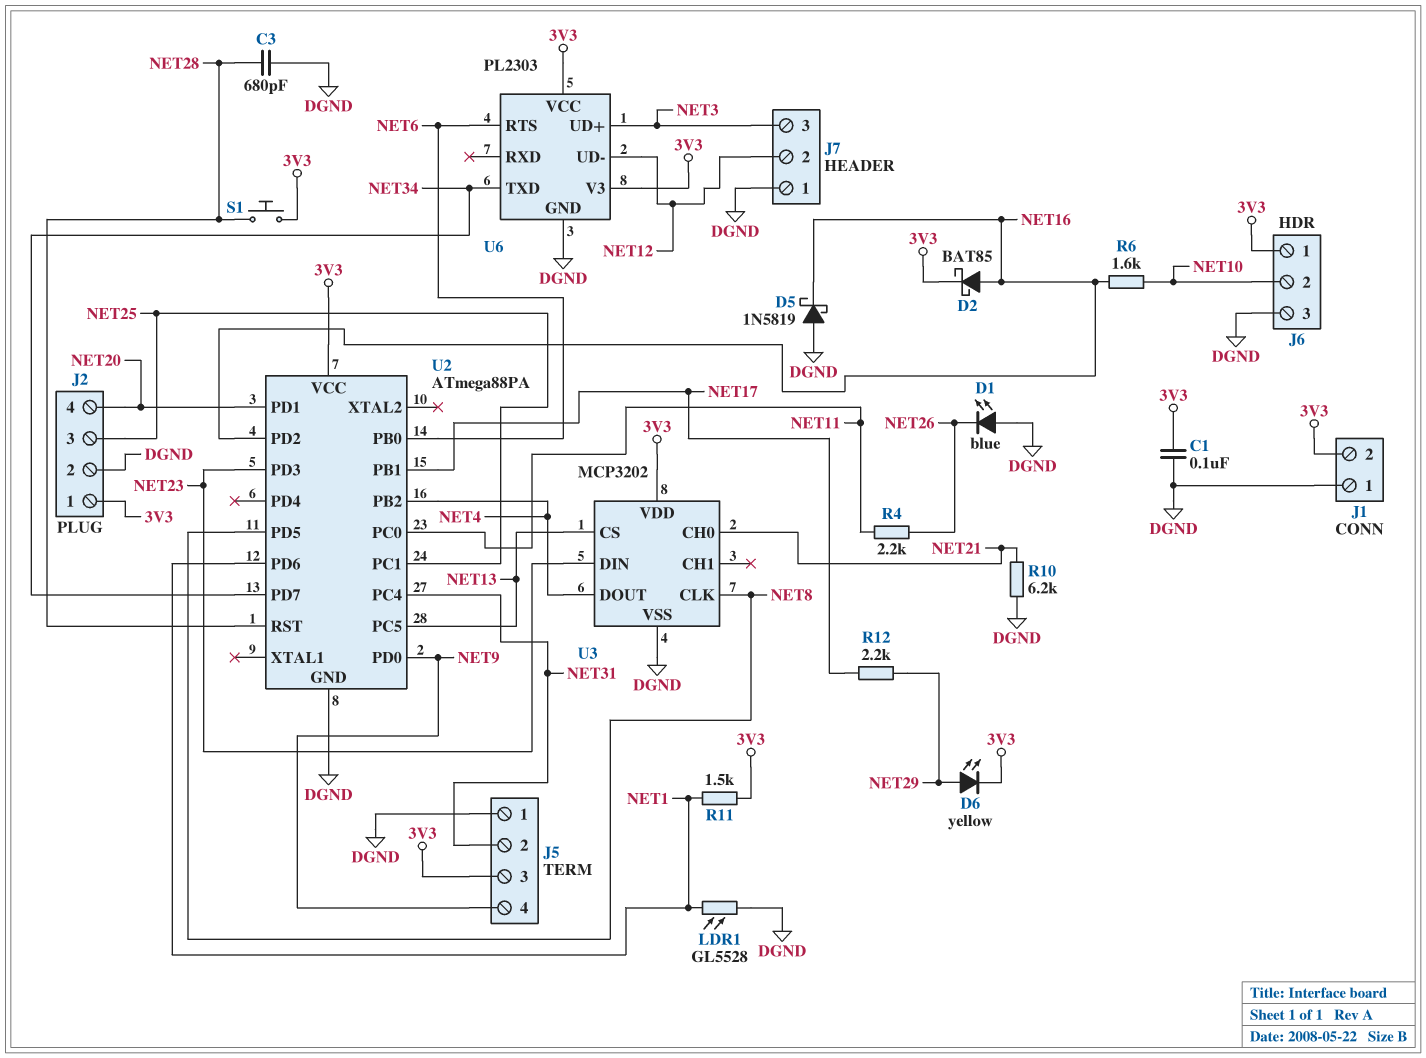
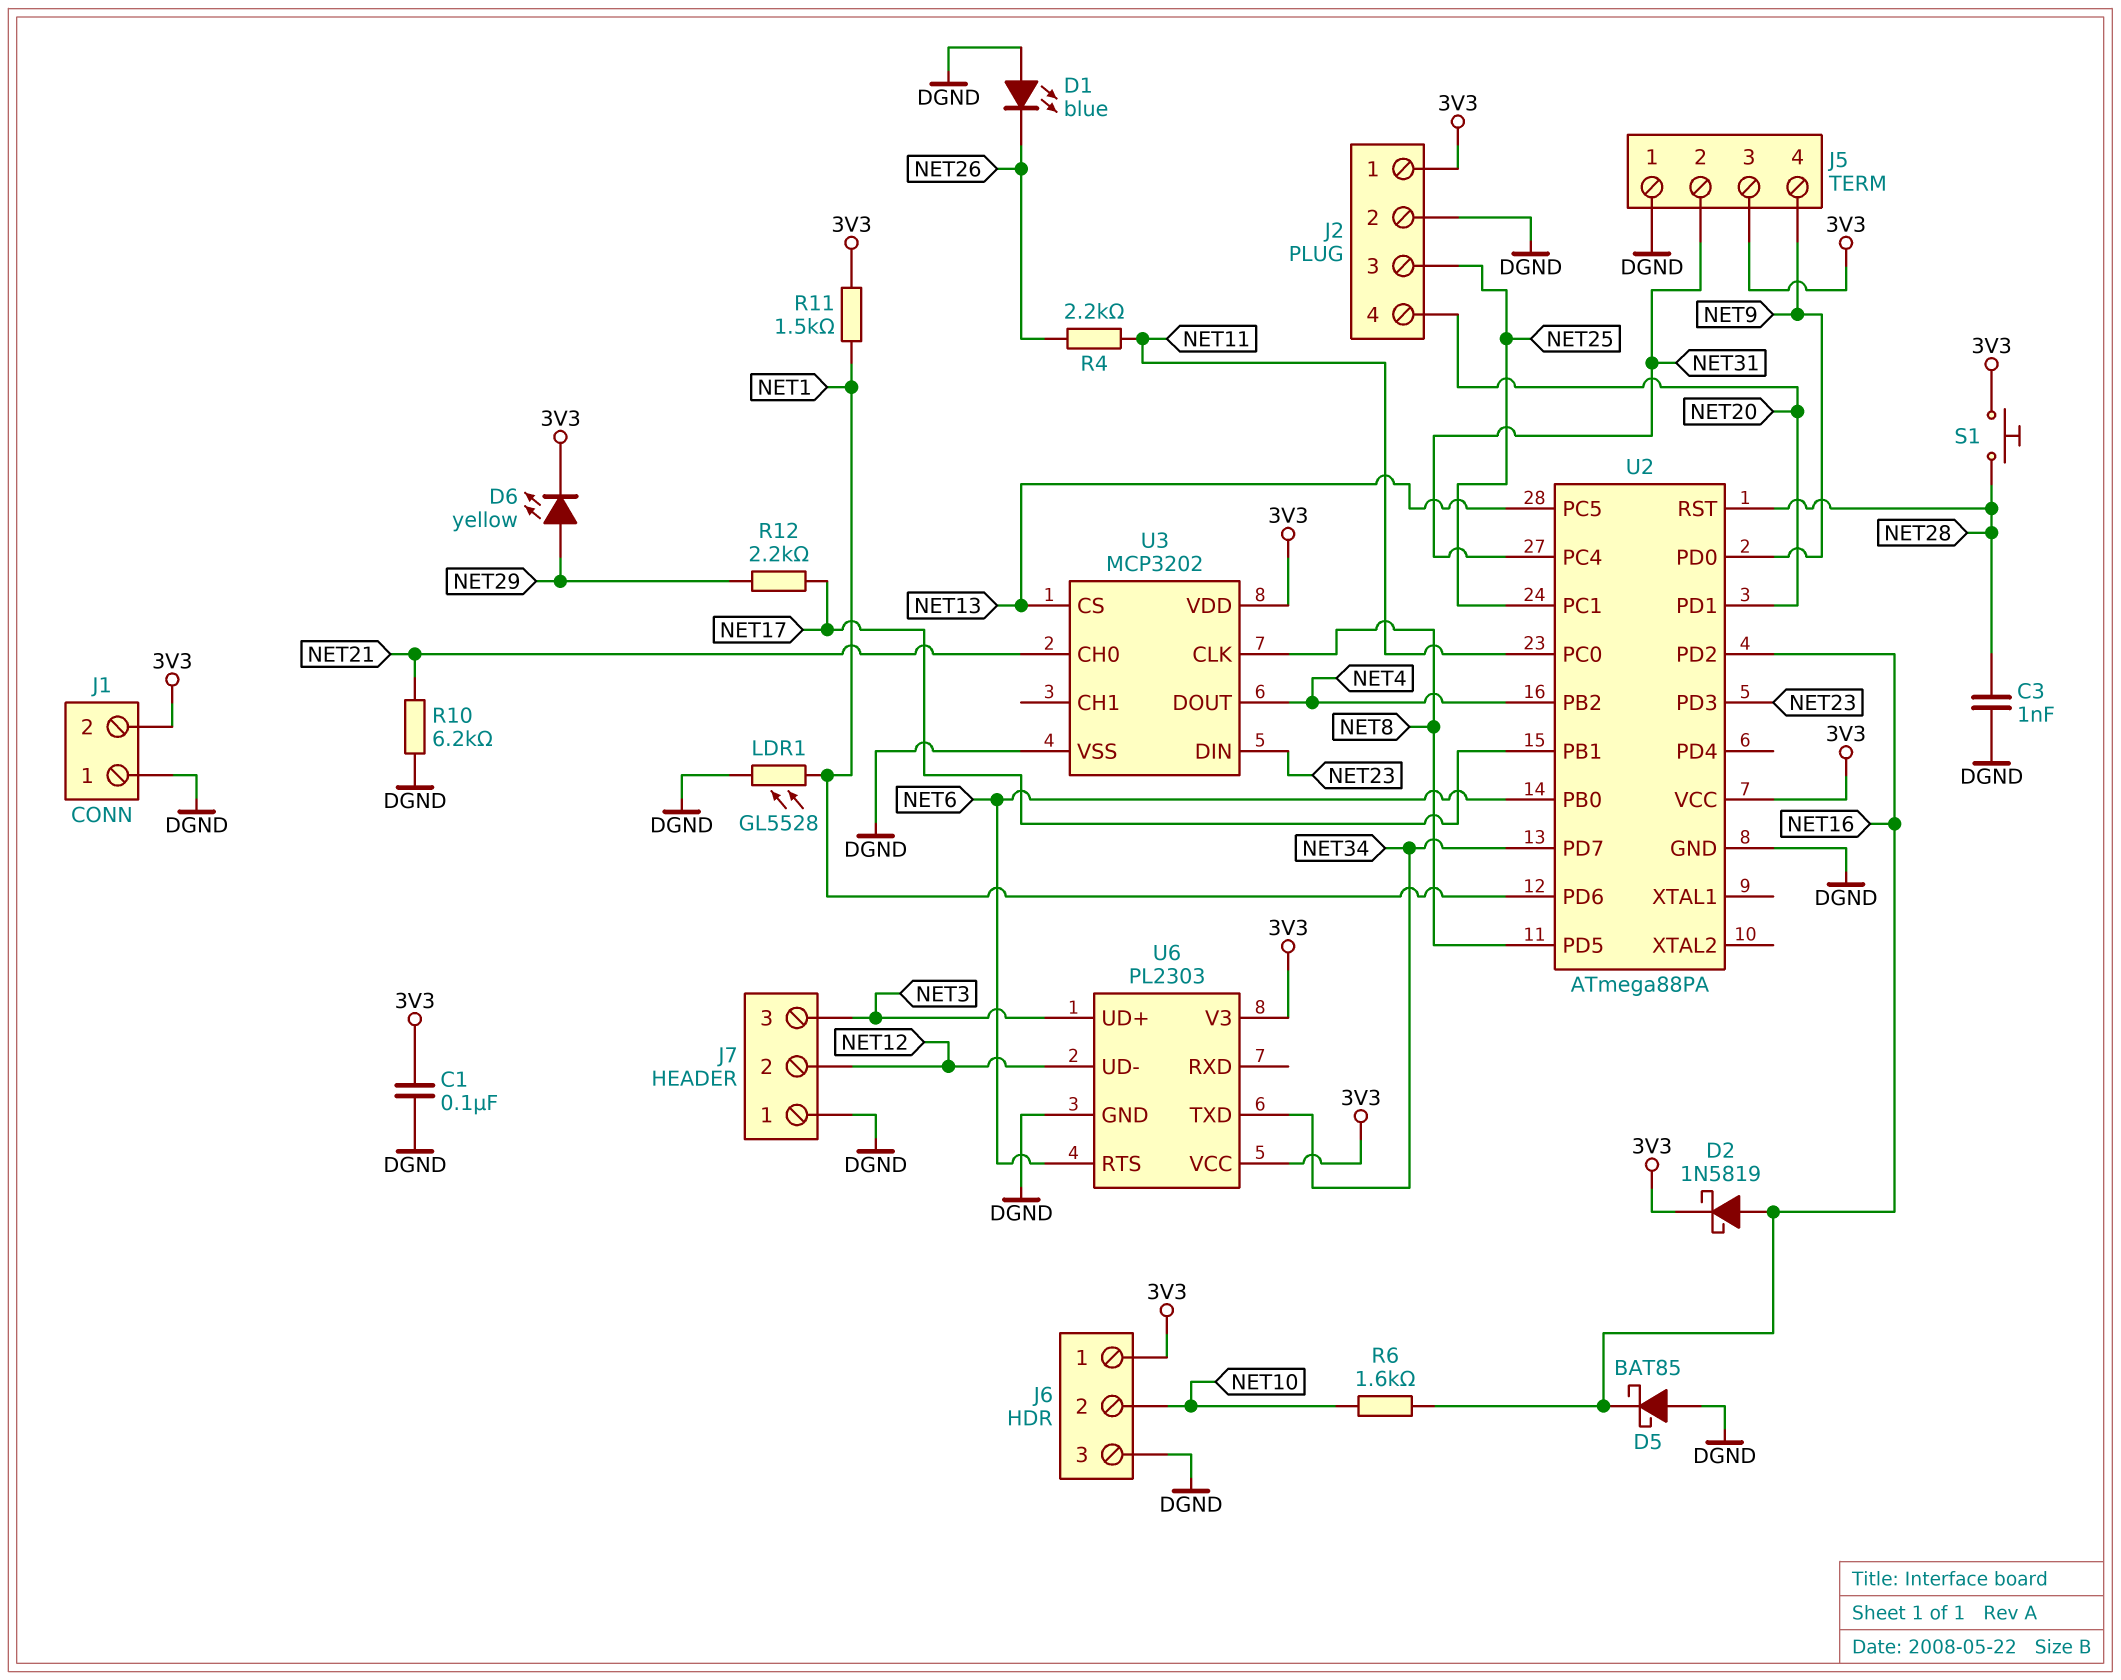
C3: 680pF (DGND, NET28) -> 1nF (DGND, NET28)
D2: schottky BAT85 (A NET16, K 3V3) -> schottky 1N5819 (A NET16, K 3V3)
D5: schottky 1N5819 (A DGND, K NET16) -> schottky BAT85 (A DGND, K NET16)

